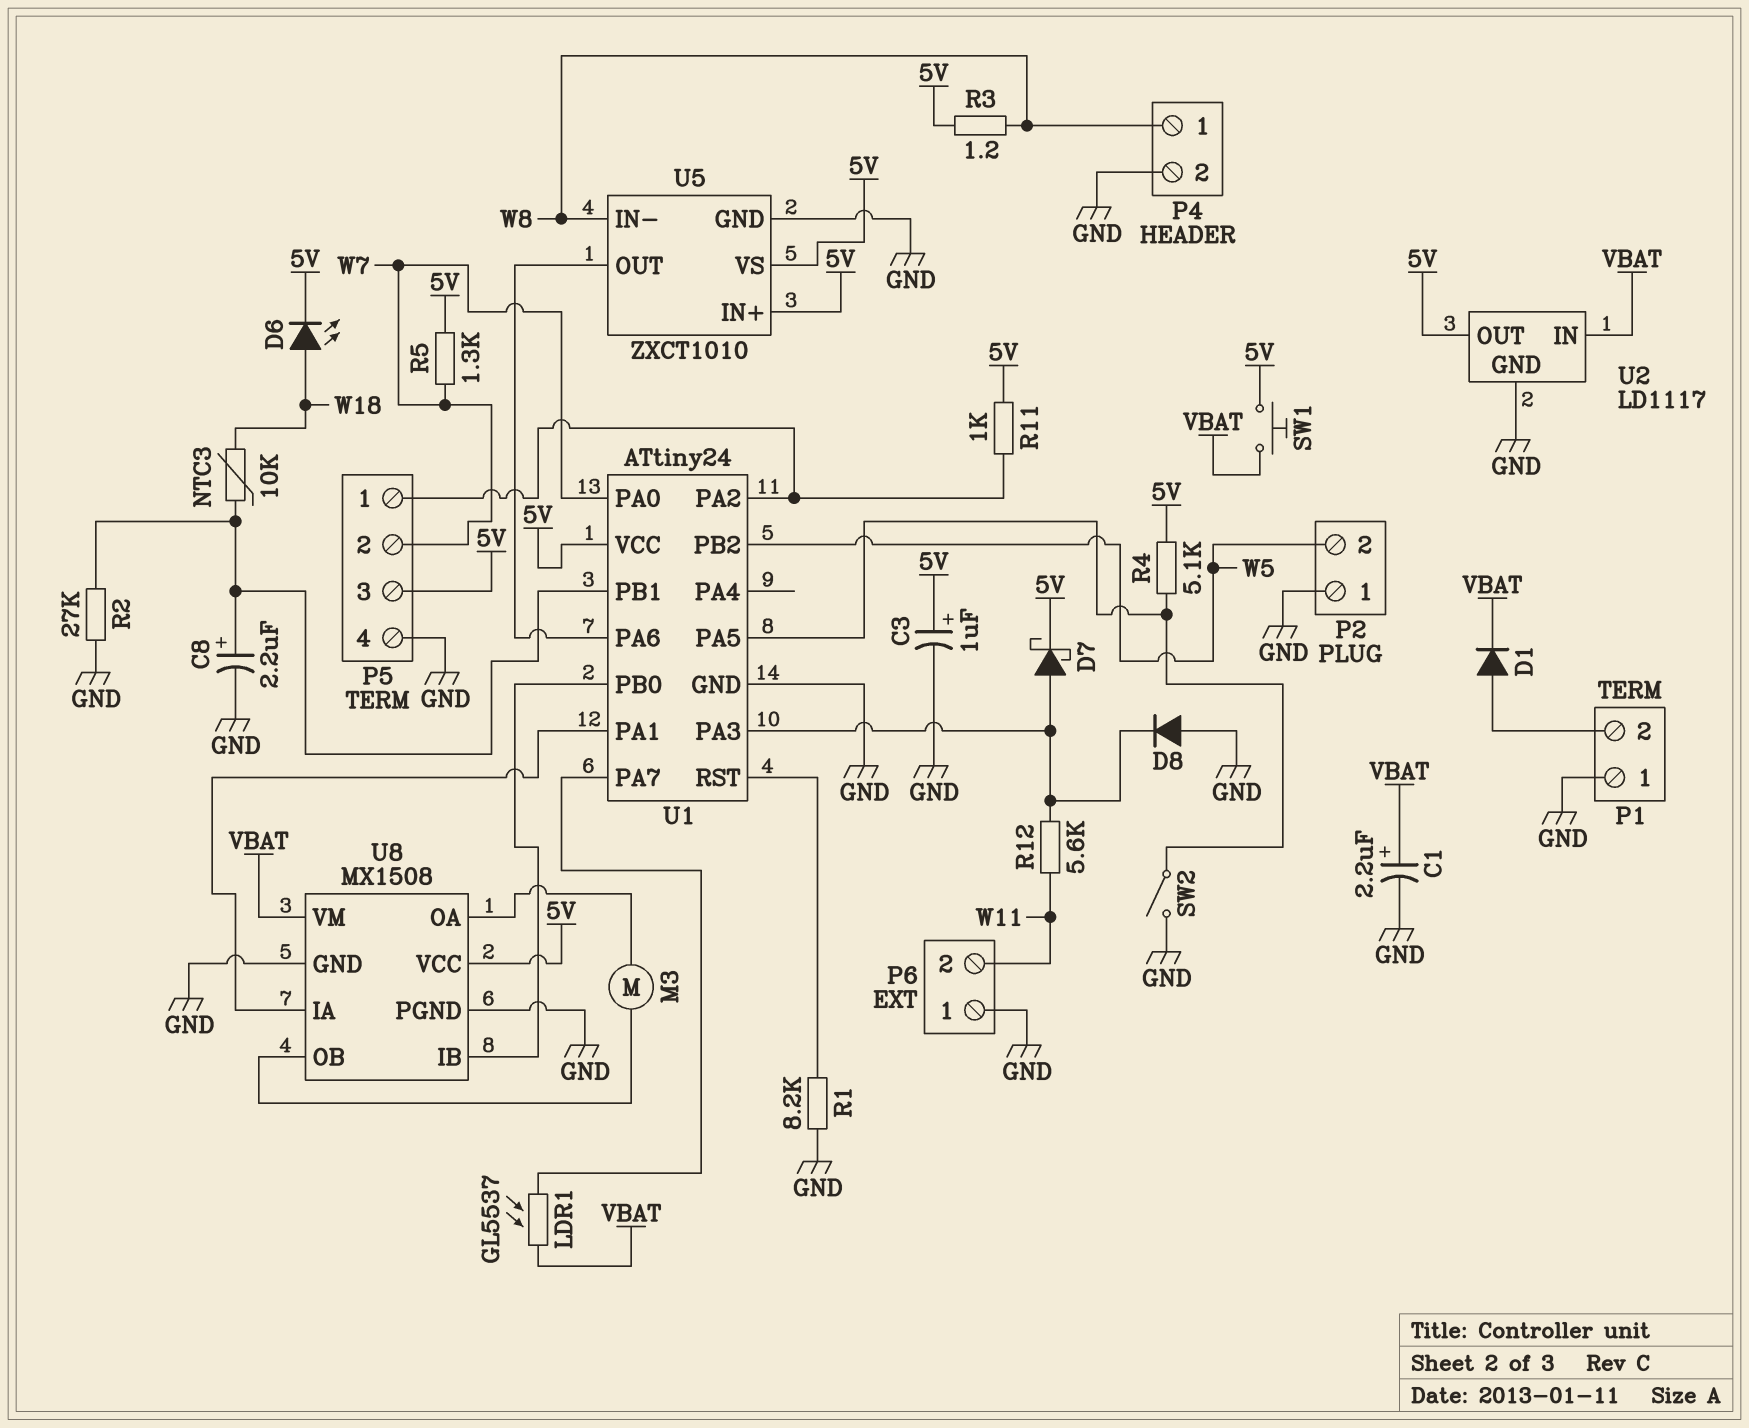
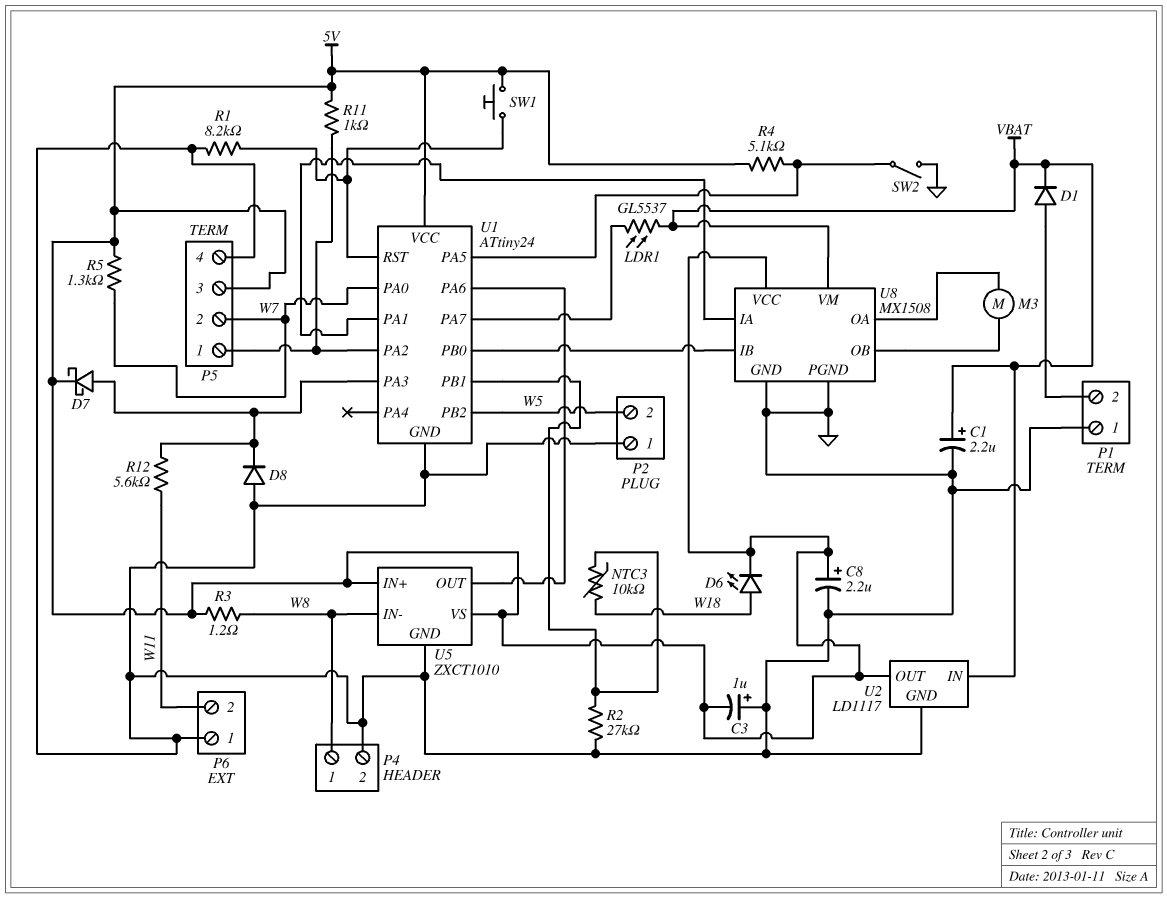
C3: 1uF (plus 5V, minus GND) -> 1uF (plus GND, minus 5V)
C8: 2.2uF (plus U1/PB1, minus GND) -> 2.2uF (plus 5V, minus GND)
SW1: button (5V, VBAT) -> button (5V, U1/RST)

